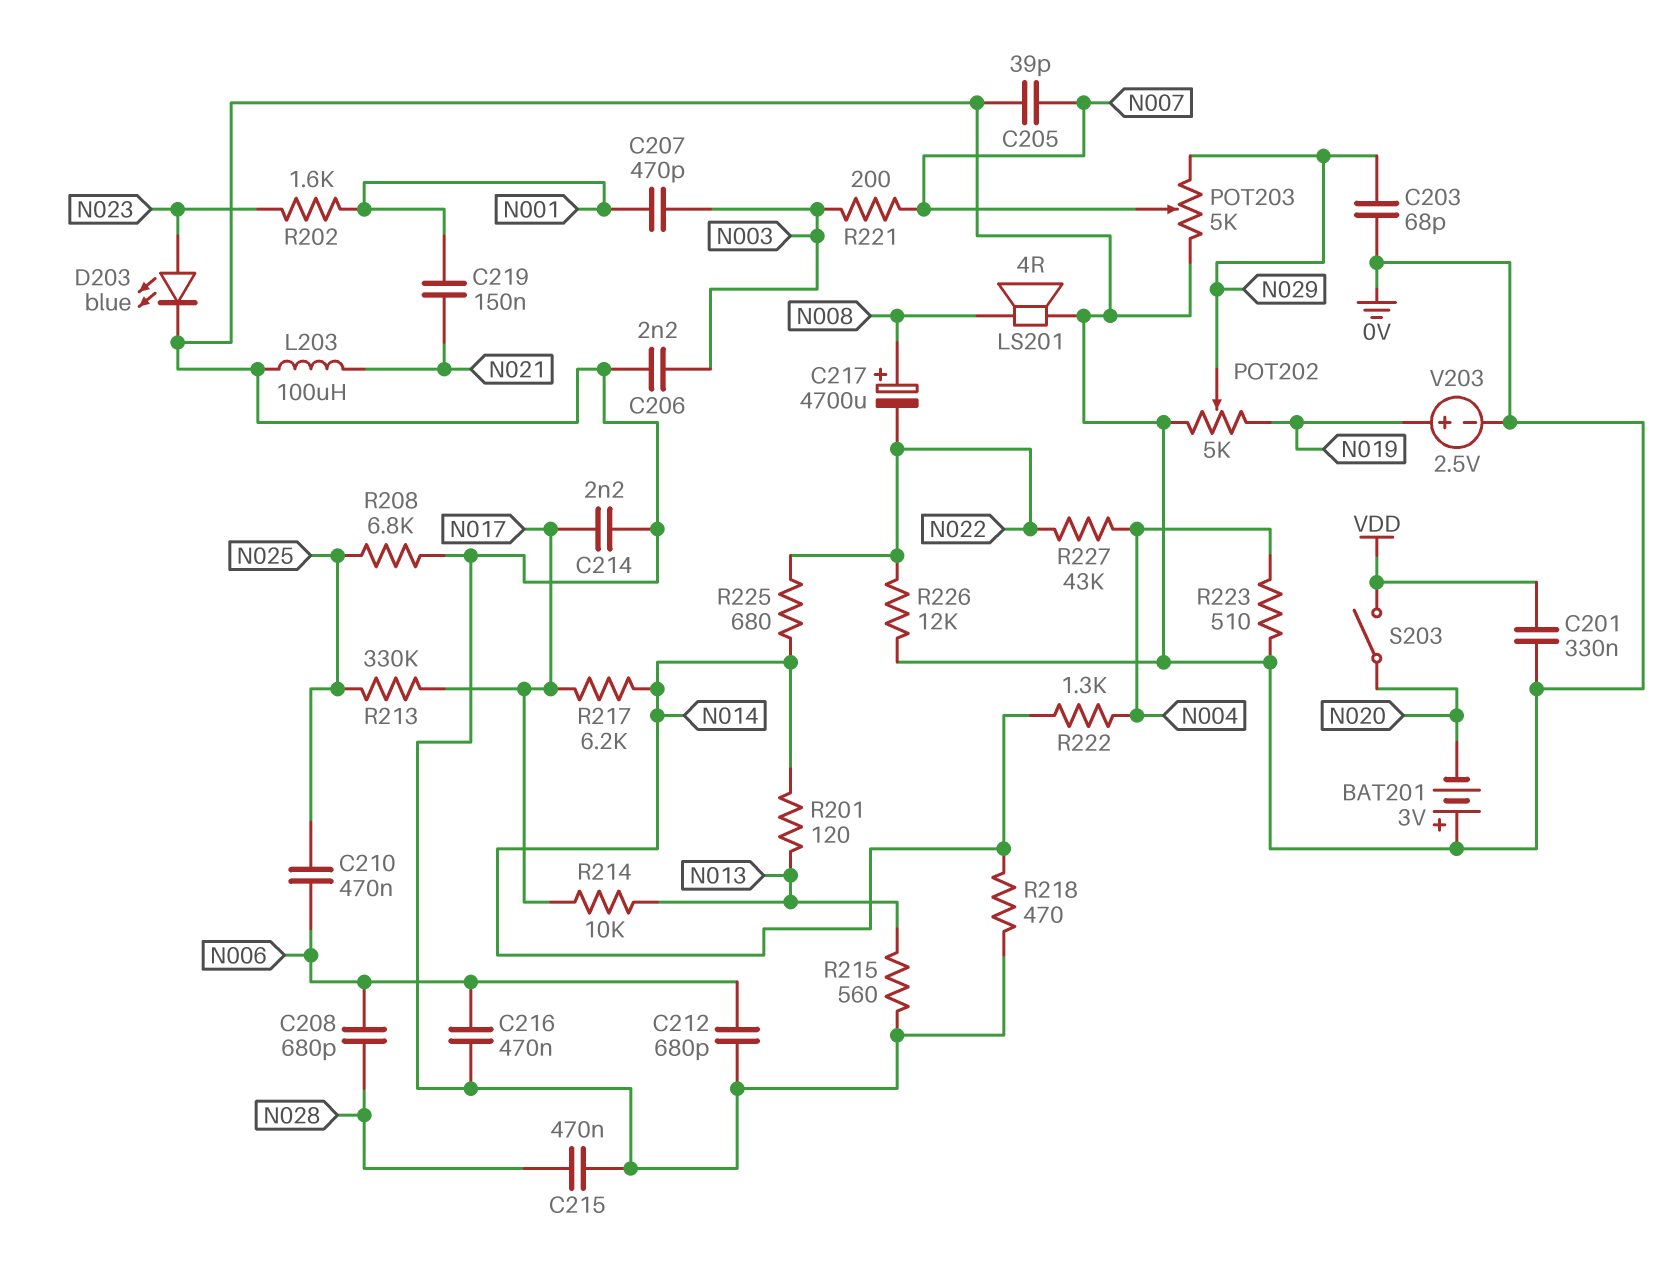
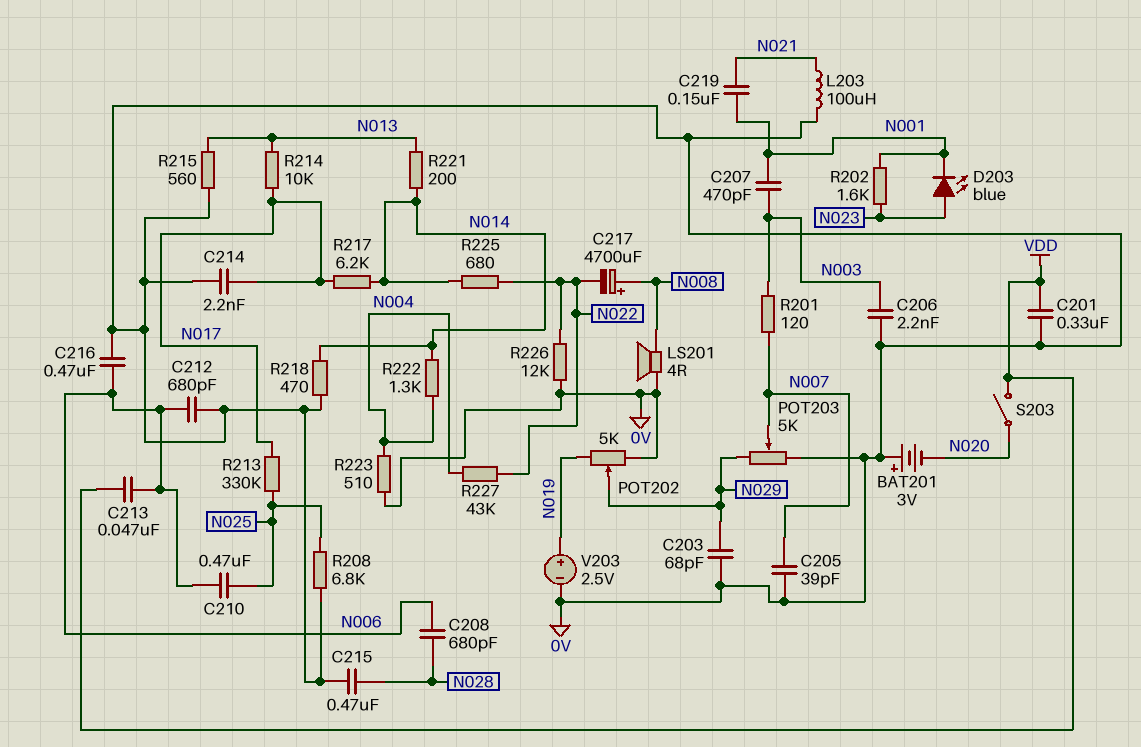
C213: none -> 47nF (N006, VDD)
D203: LED blue (A N023, K 0V) -> LED blue (A N023, K N001)
R201: 120 (N013, N014) -> 120 (N003, N007)
R221: 200 (N003, N007) -> 200 (N013, N014)

